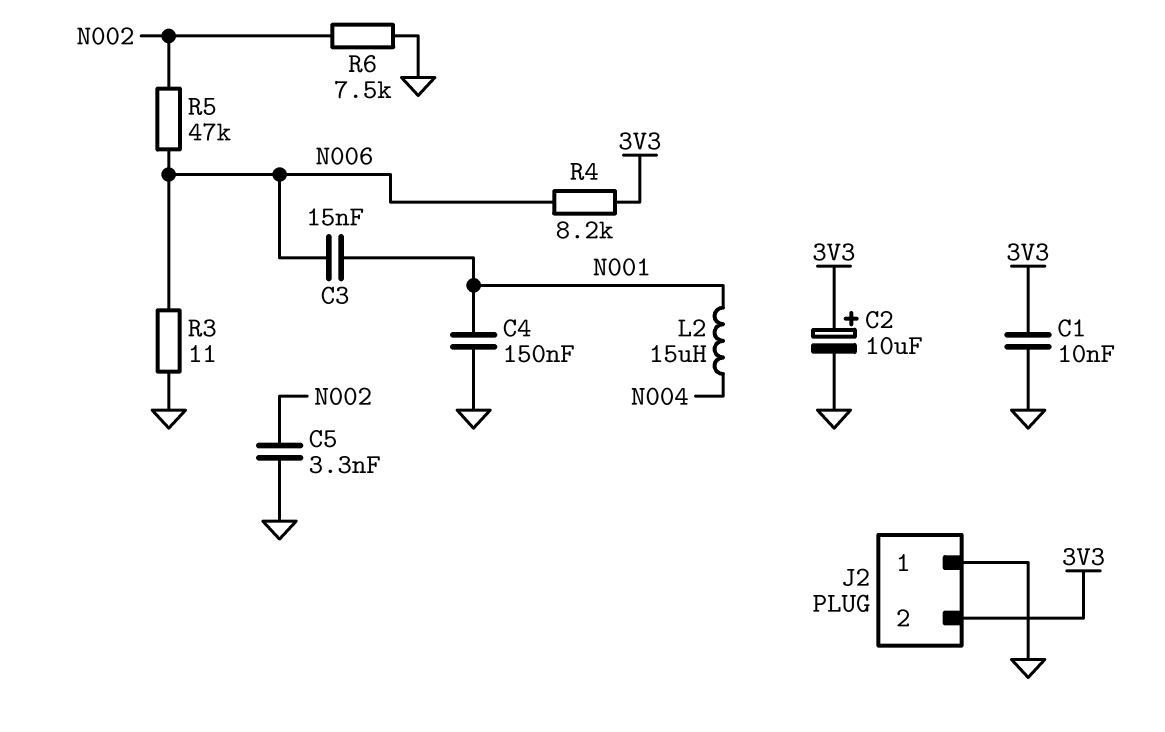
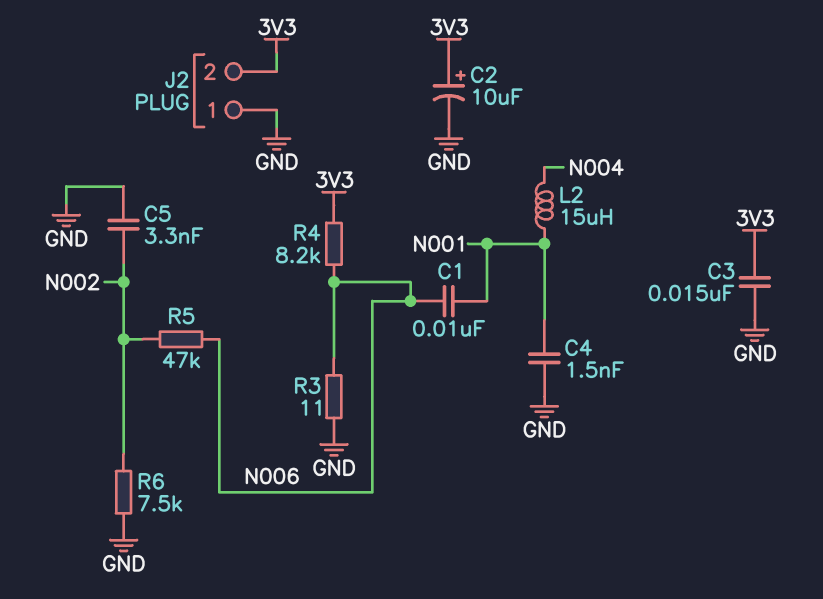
C1: 10nF (3V3, GND) -> 10nF (N001, N006)
C3: 15nF (N001, N006) -> 15nF (3V3, GND)
C4: 150nF (GND, N001) -> 1.5nF (GND, N001)

